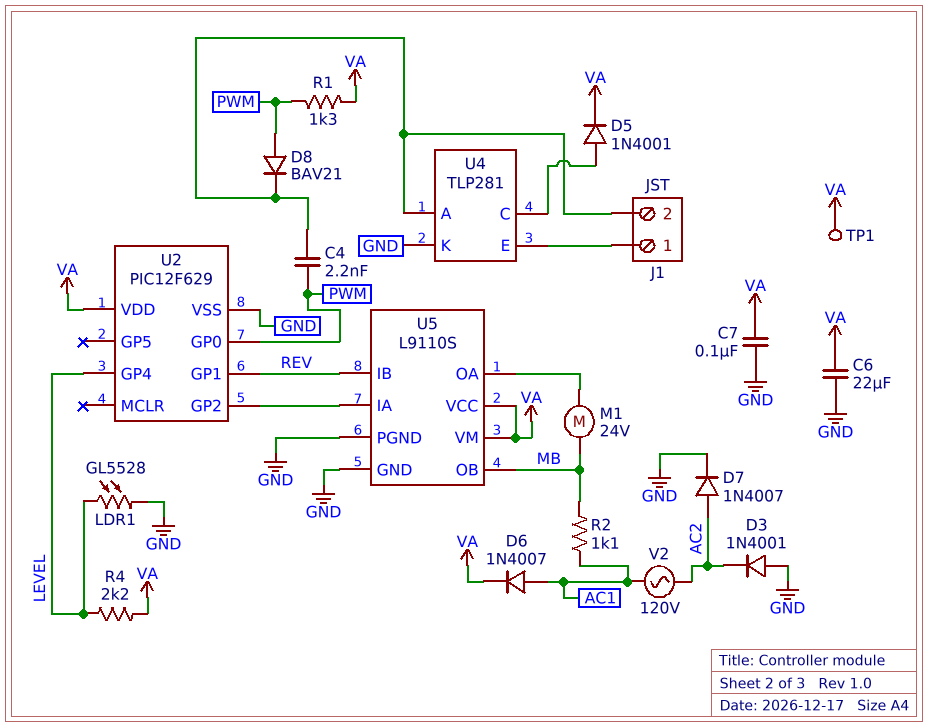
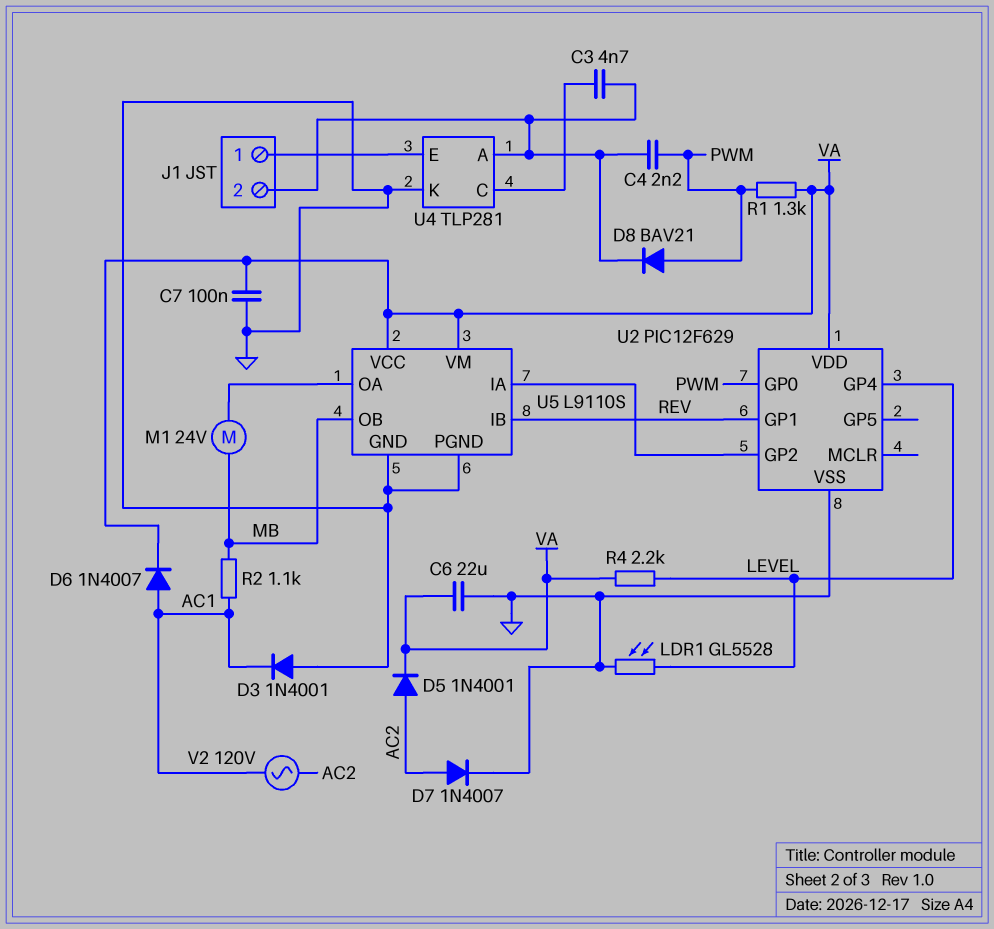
C3: none -> 4.7nF (J1/2, U4/C)
D3: diode 1N4001 (A GND, K AC2) -> diode 1N4001 (A GND, K AC1)
D5: diode 1N4001 (A U4/C, K VA) -> diode 1N4001 (A AC2, K VA)
TP1: test point (VA) -> none

